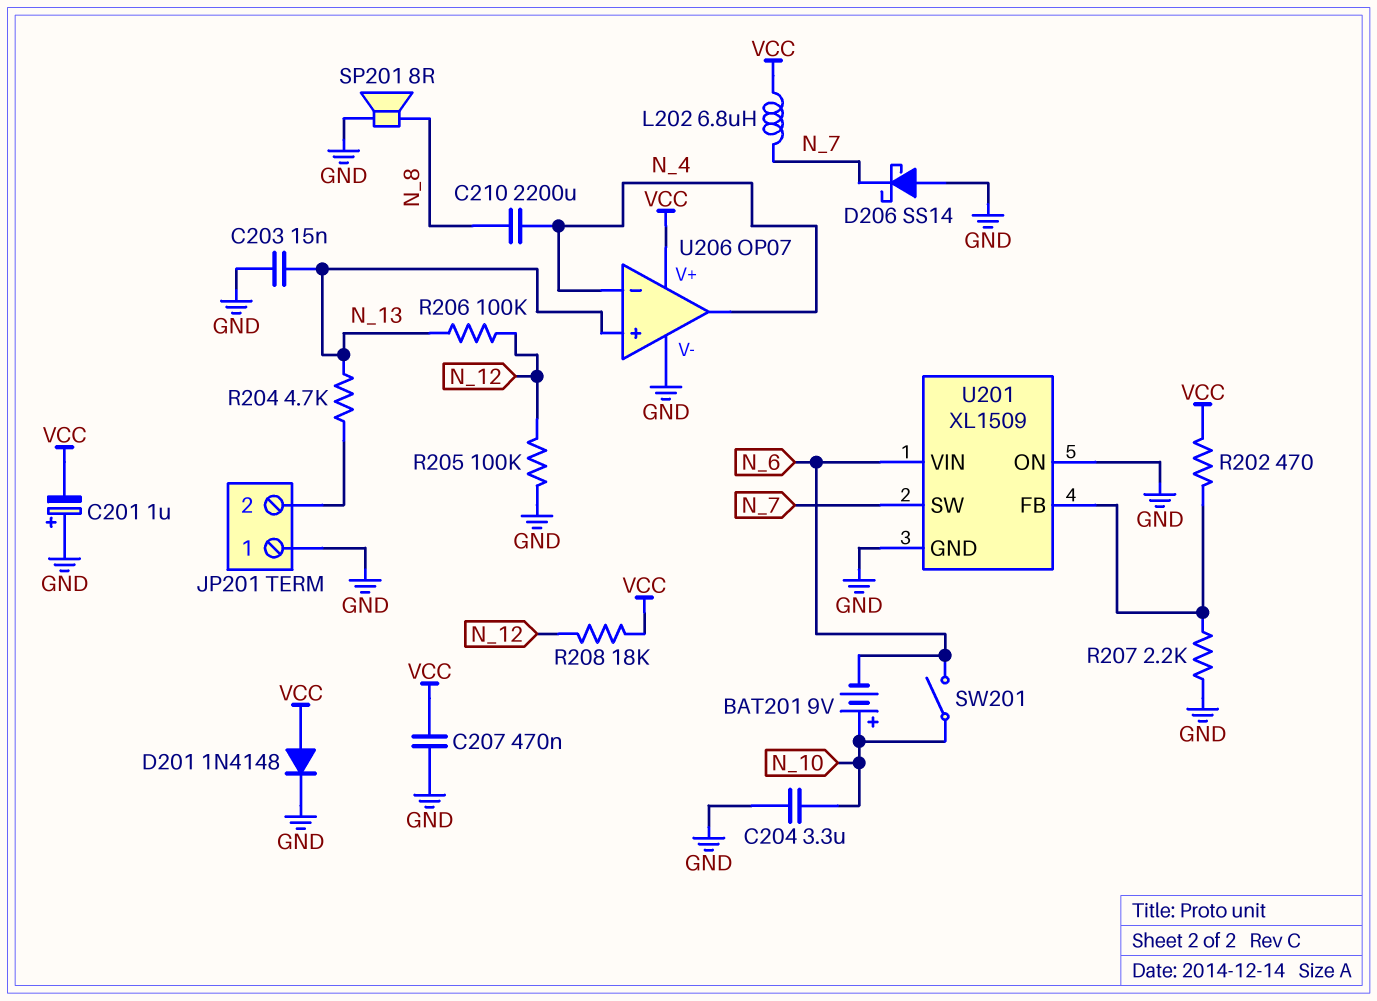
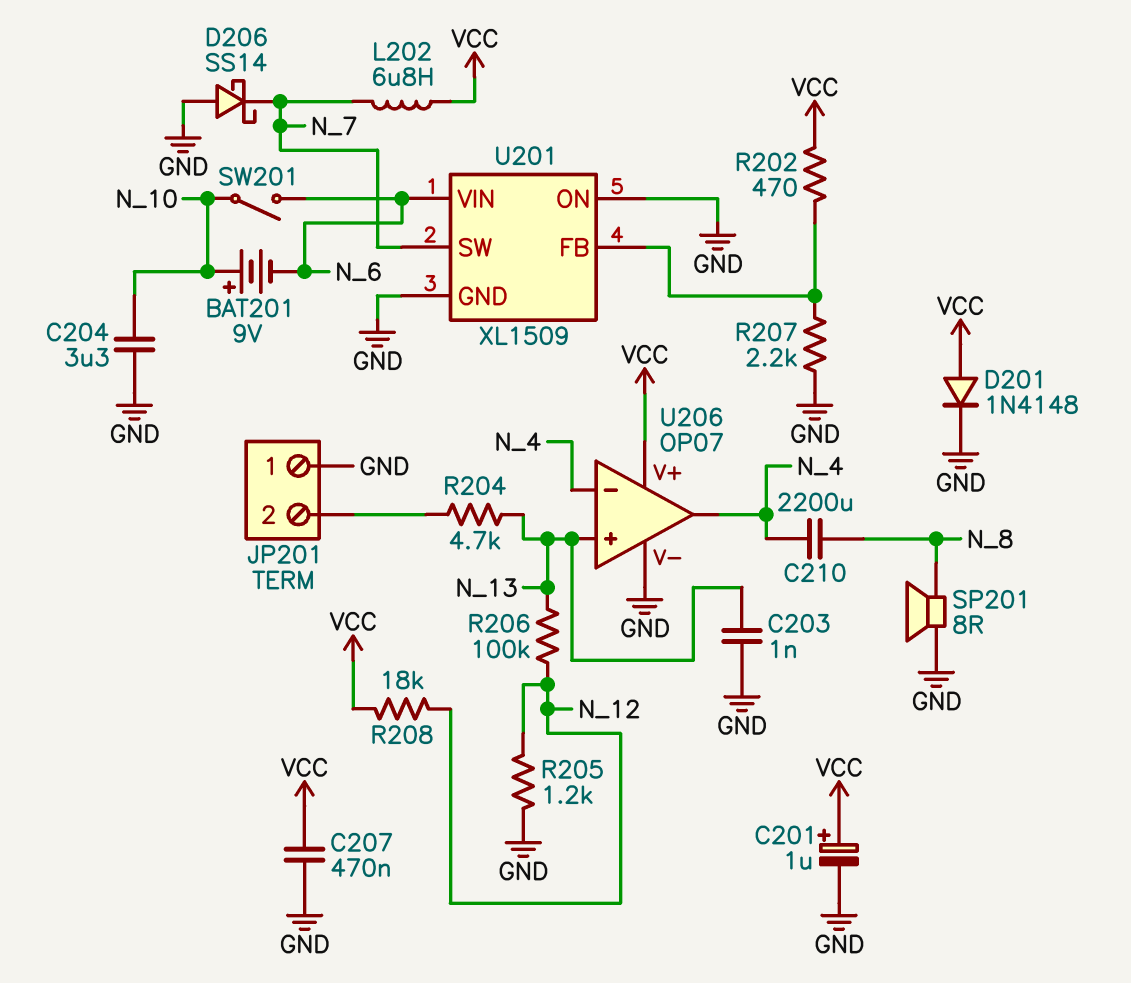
C201: 1uF (plus GND, minus VCC) -> 1uF (plus VCC, minus GND)
C203: 15nF (GND, N_13) -> 1nF (GND, N_13)
R205: 100k (GND, N_12) -> 1.2k (GND, N_12)

